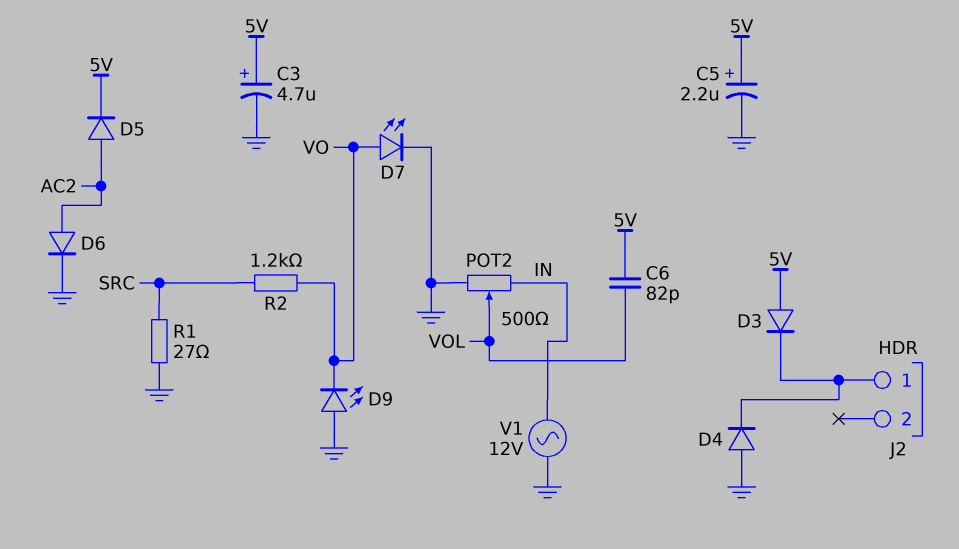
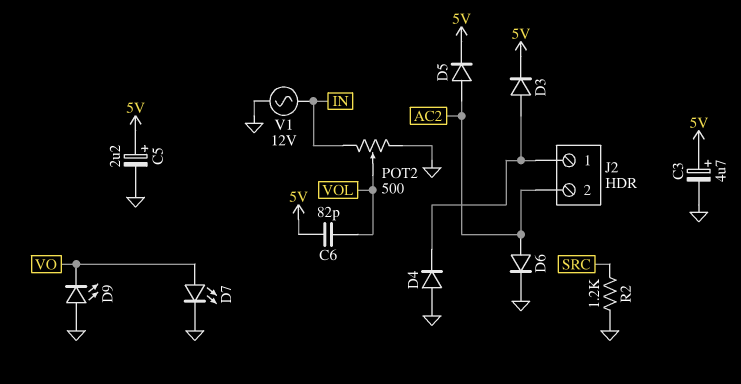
D3: diode (A 5V, K J2/1) -> diode (A J2/1, K 5V)
J2 pin 2: none -> AC2
R1: 27 (GND, SRC) -> none
R2: 1.2k (SRC, VO) -> 1.2k (GND, SRC)

